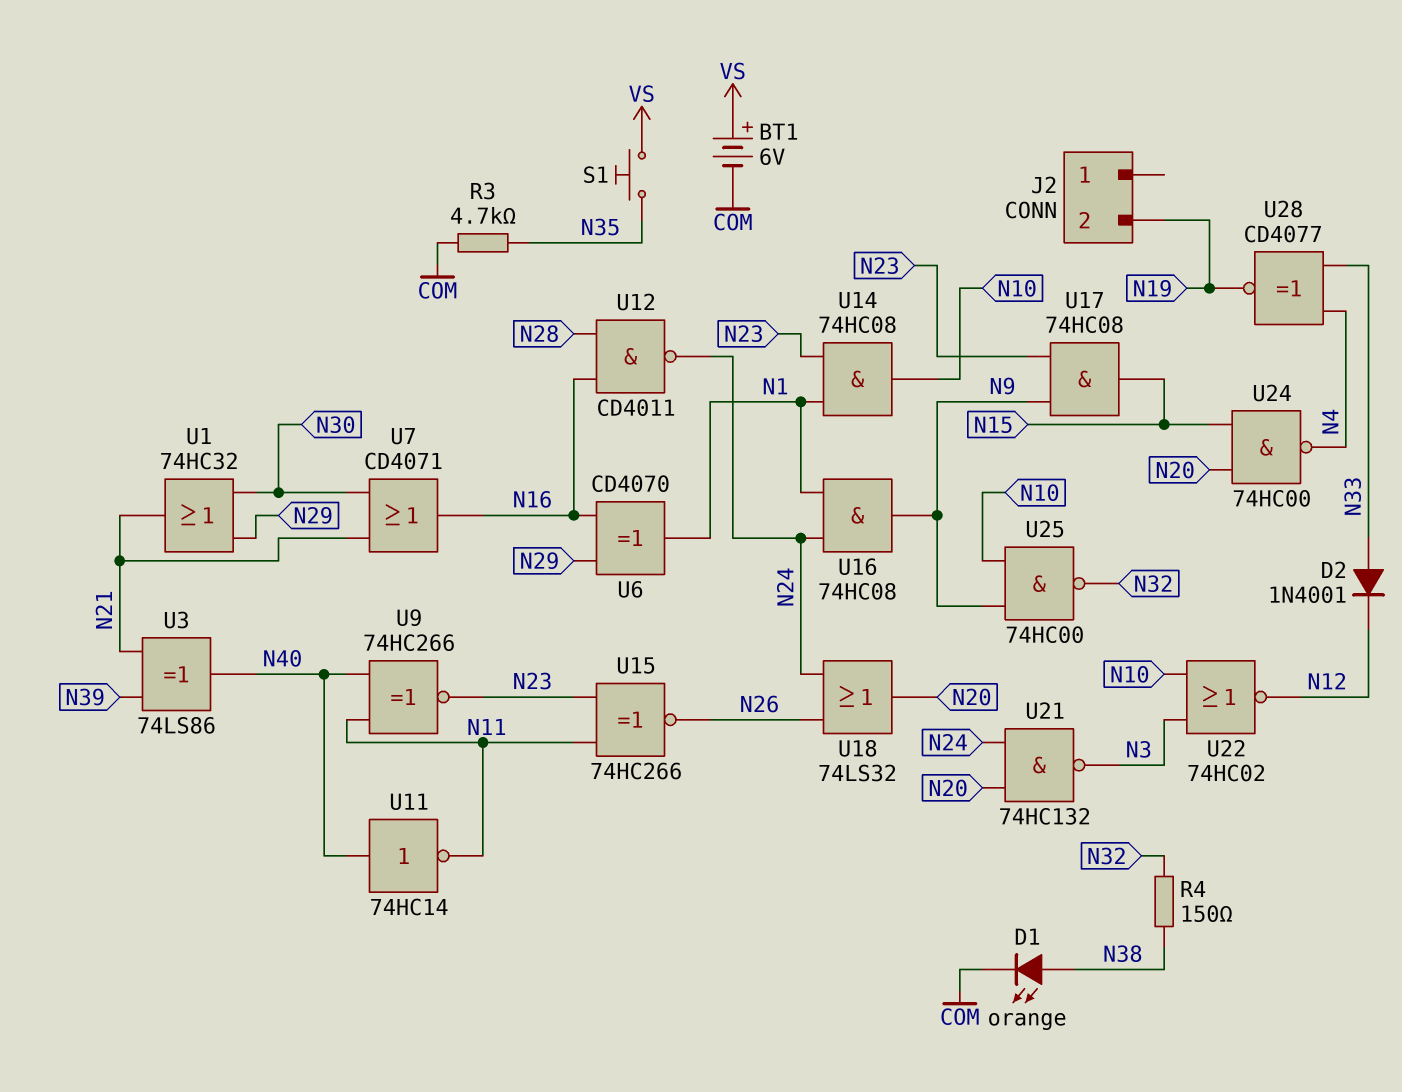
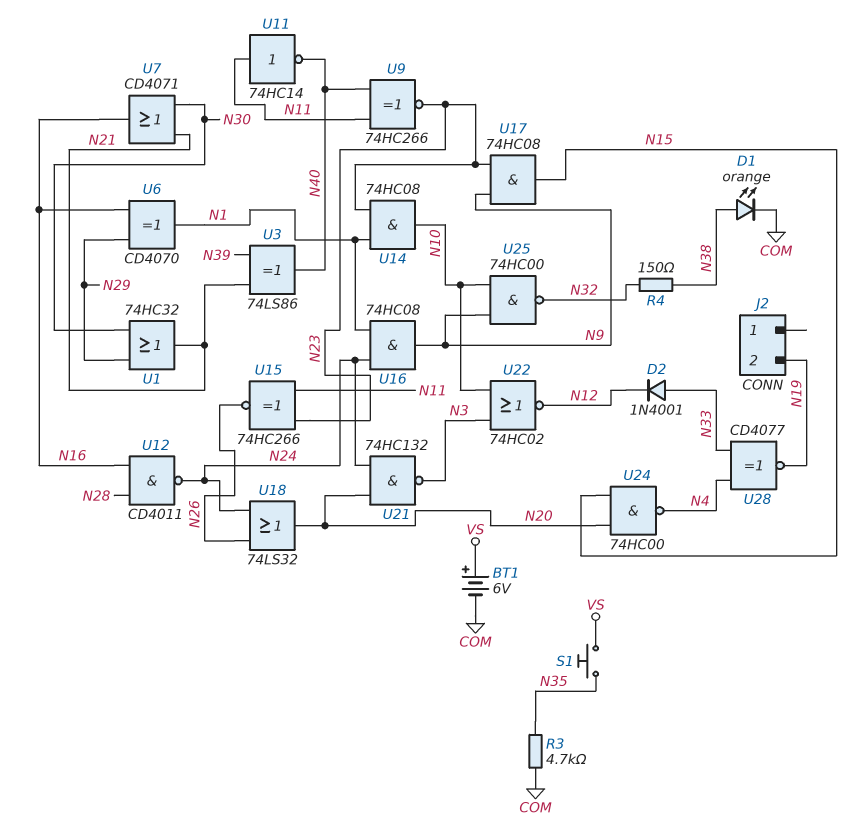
U11: NOT 74HC14 (in N40, out N11) -> NOT 74HC14 (in N11, out N40)

